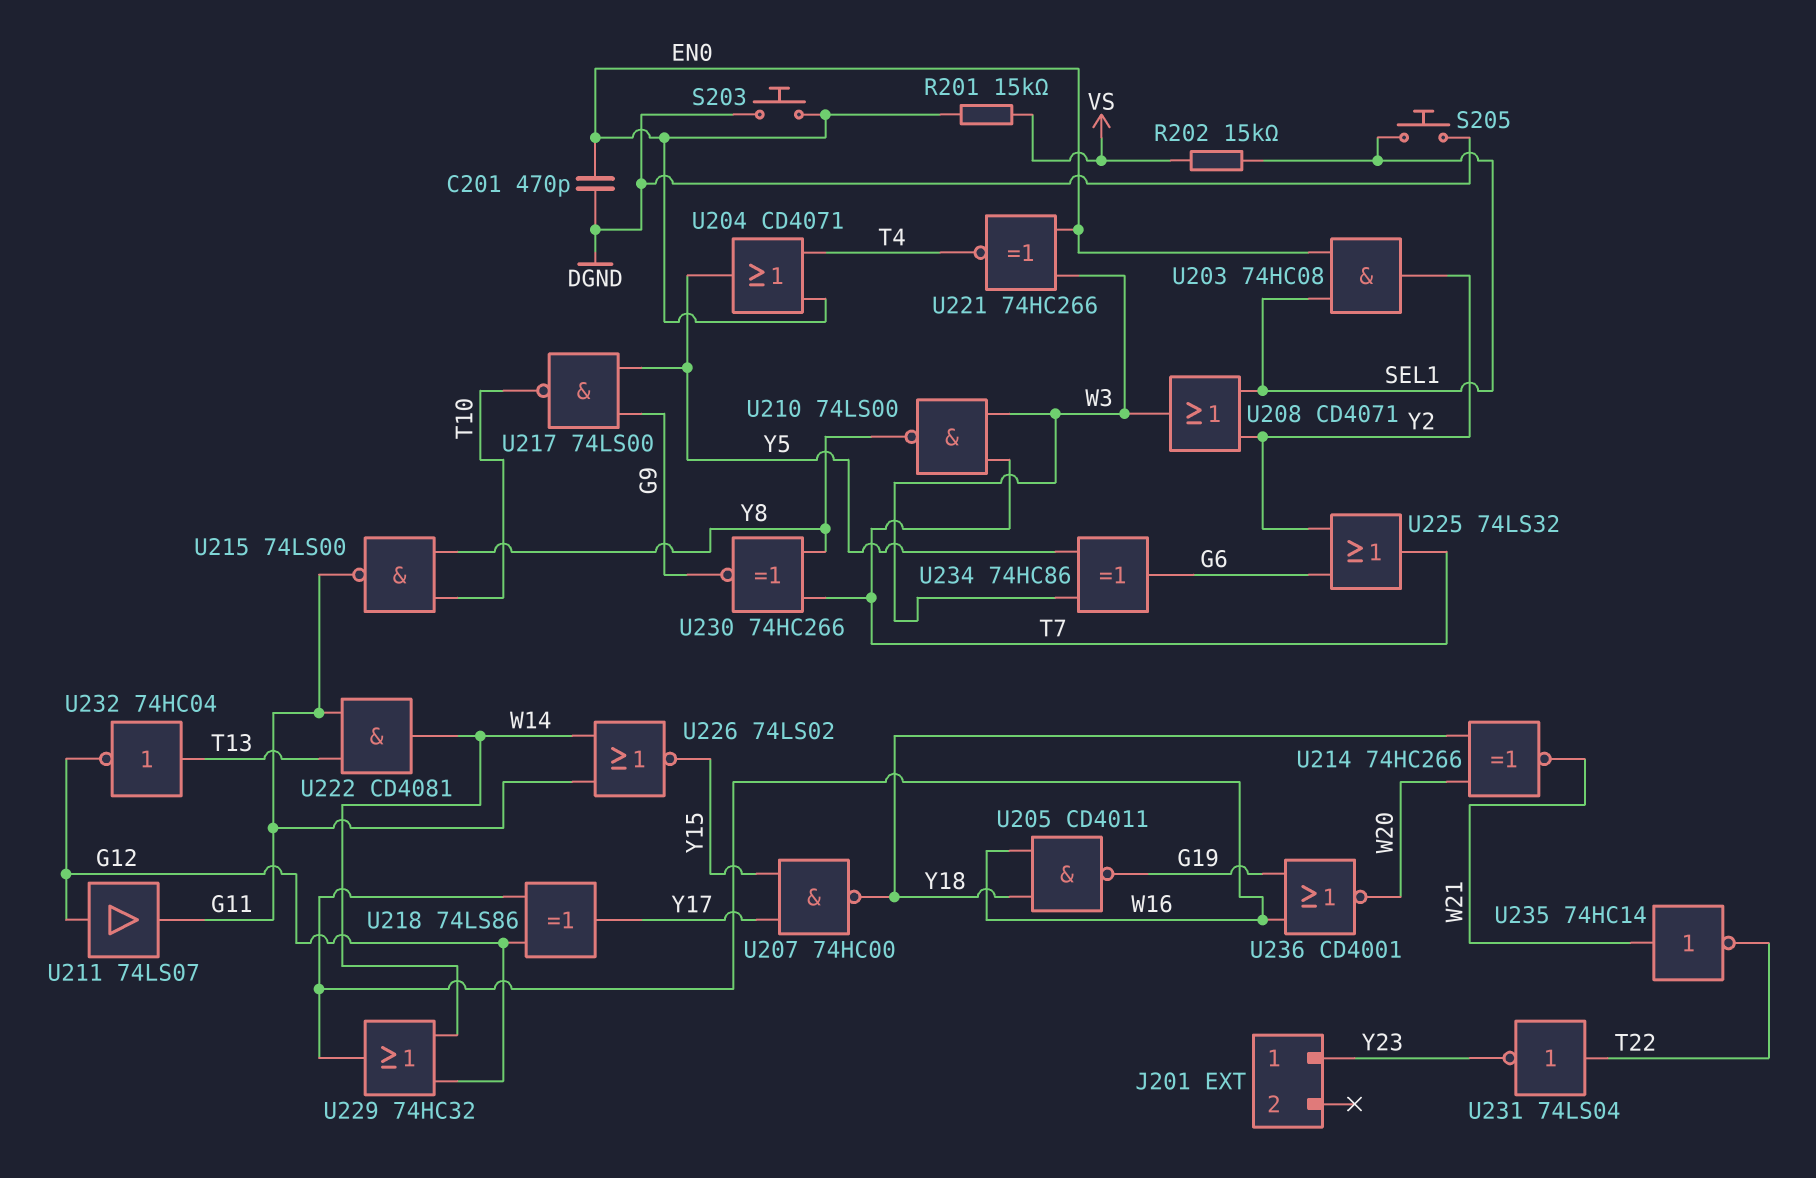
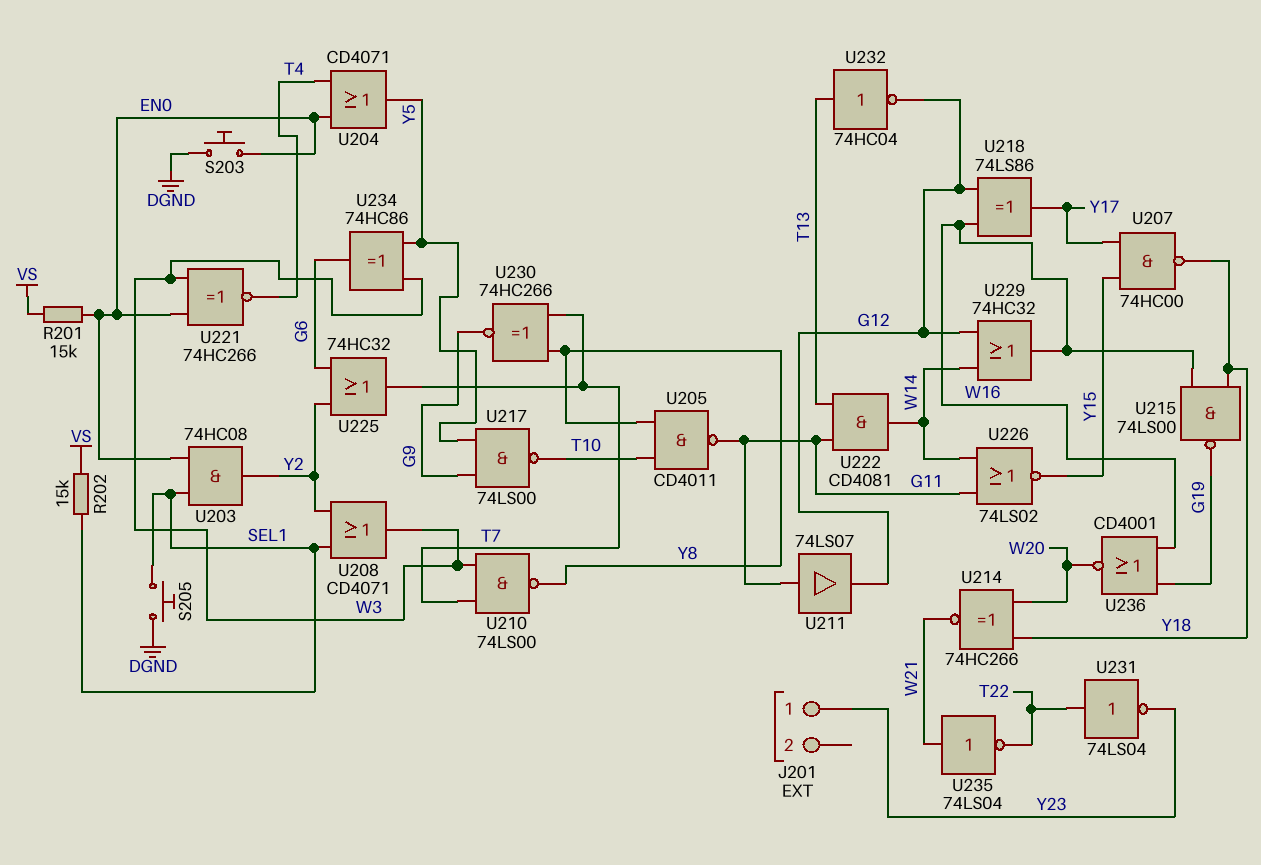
C201: 470pF (DGND, EN0) -> none
U205: NAND CD4011 (in W16, in Y18, out G19) -> NAND CD4011 (in T10, in Y8, out G11)
U211: buffer 74LS07 (in G12, out G11) -> buffer 74LS07 (in G11, out G12)
U215: NAND 74LS00 (in T10, in Y8, out G11) -> NAND 74LS00 (in W16, in Y18, out G19)
U225: OR 74LS32 (in G6, in Y2, out T7) -> OR 74HC32 (in G6, in Y2, out T7)
U235: NOT 74HC14 (in W21, out T22) -> NOT 74LS04 (in W21, out T22)

